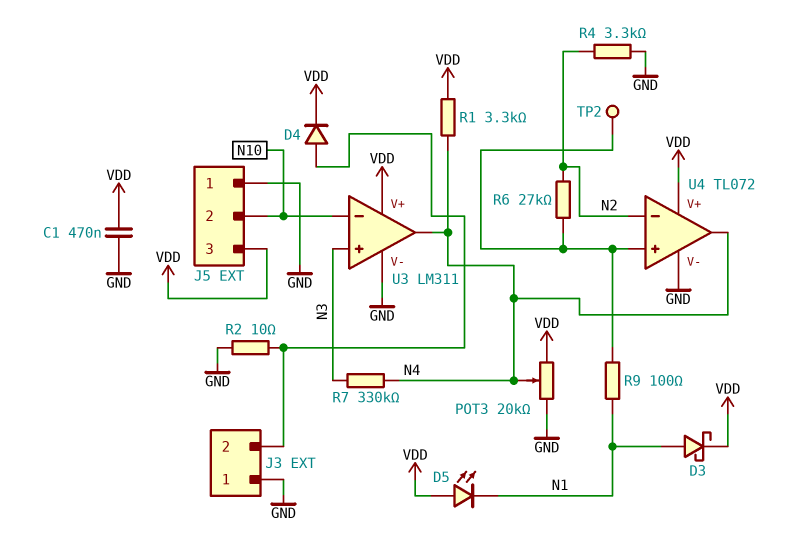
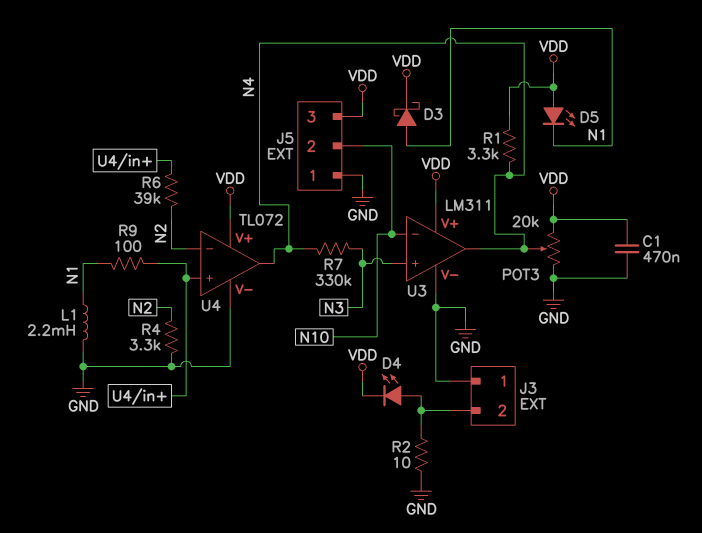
D4: diode (A J3/2, K VDD) -> LED (A J3/2, K VDD)
L1: none -> 2.2mH (GND, N1)
R6: 27k (N2, U4/in+) -> 39k (N2, U4/in+)
TP2: test point (U4/in+) -> none

